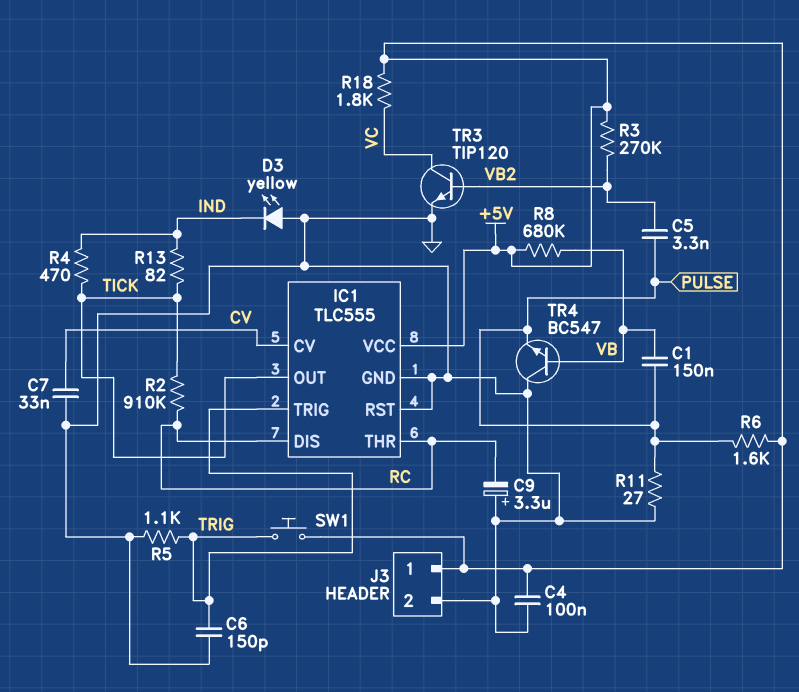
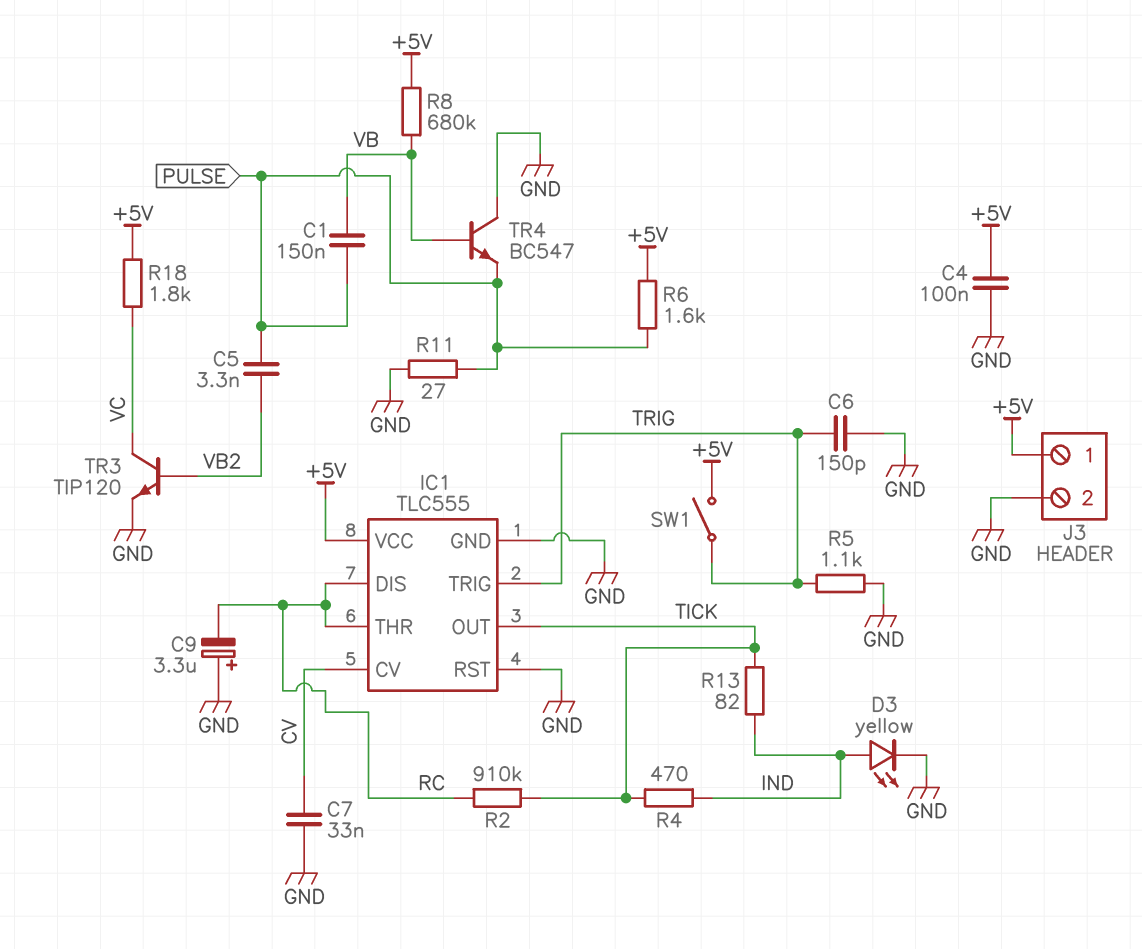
D3: LED yellow (A GND, K IND) -> LED yellow (A IND, K GND)
R3: 270k (+5V, VB2) -> none
SW1: button (+5V, TRIG) -> switch (+5V, TRIG)

